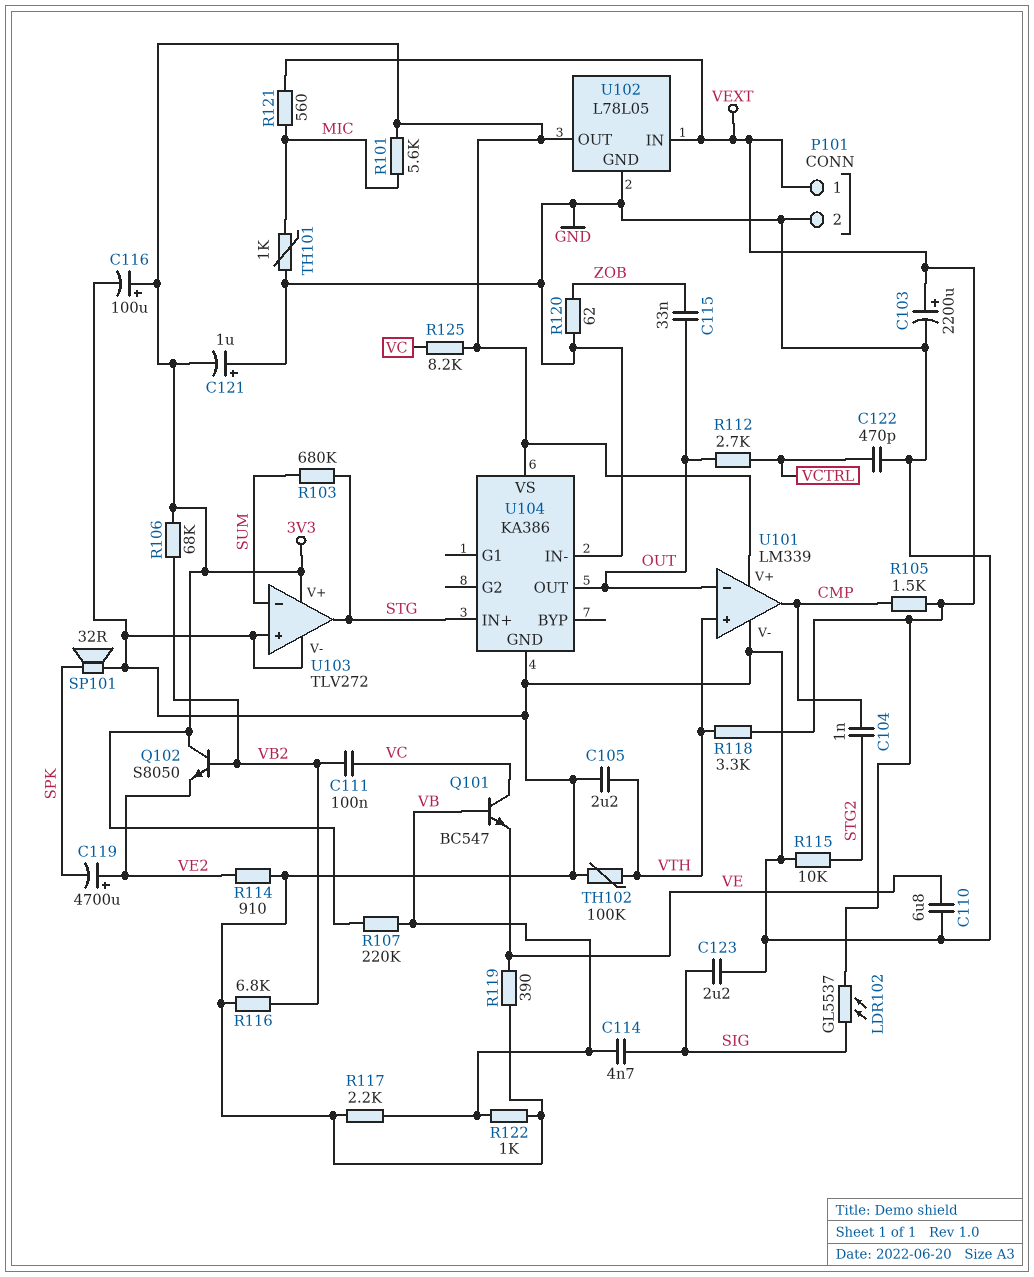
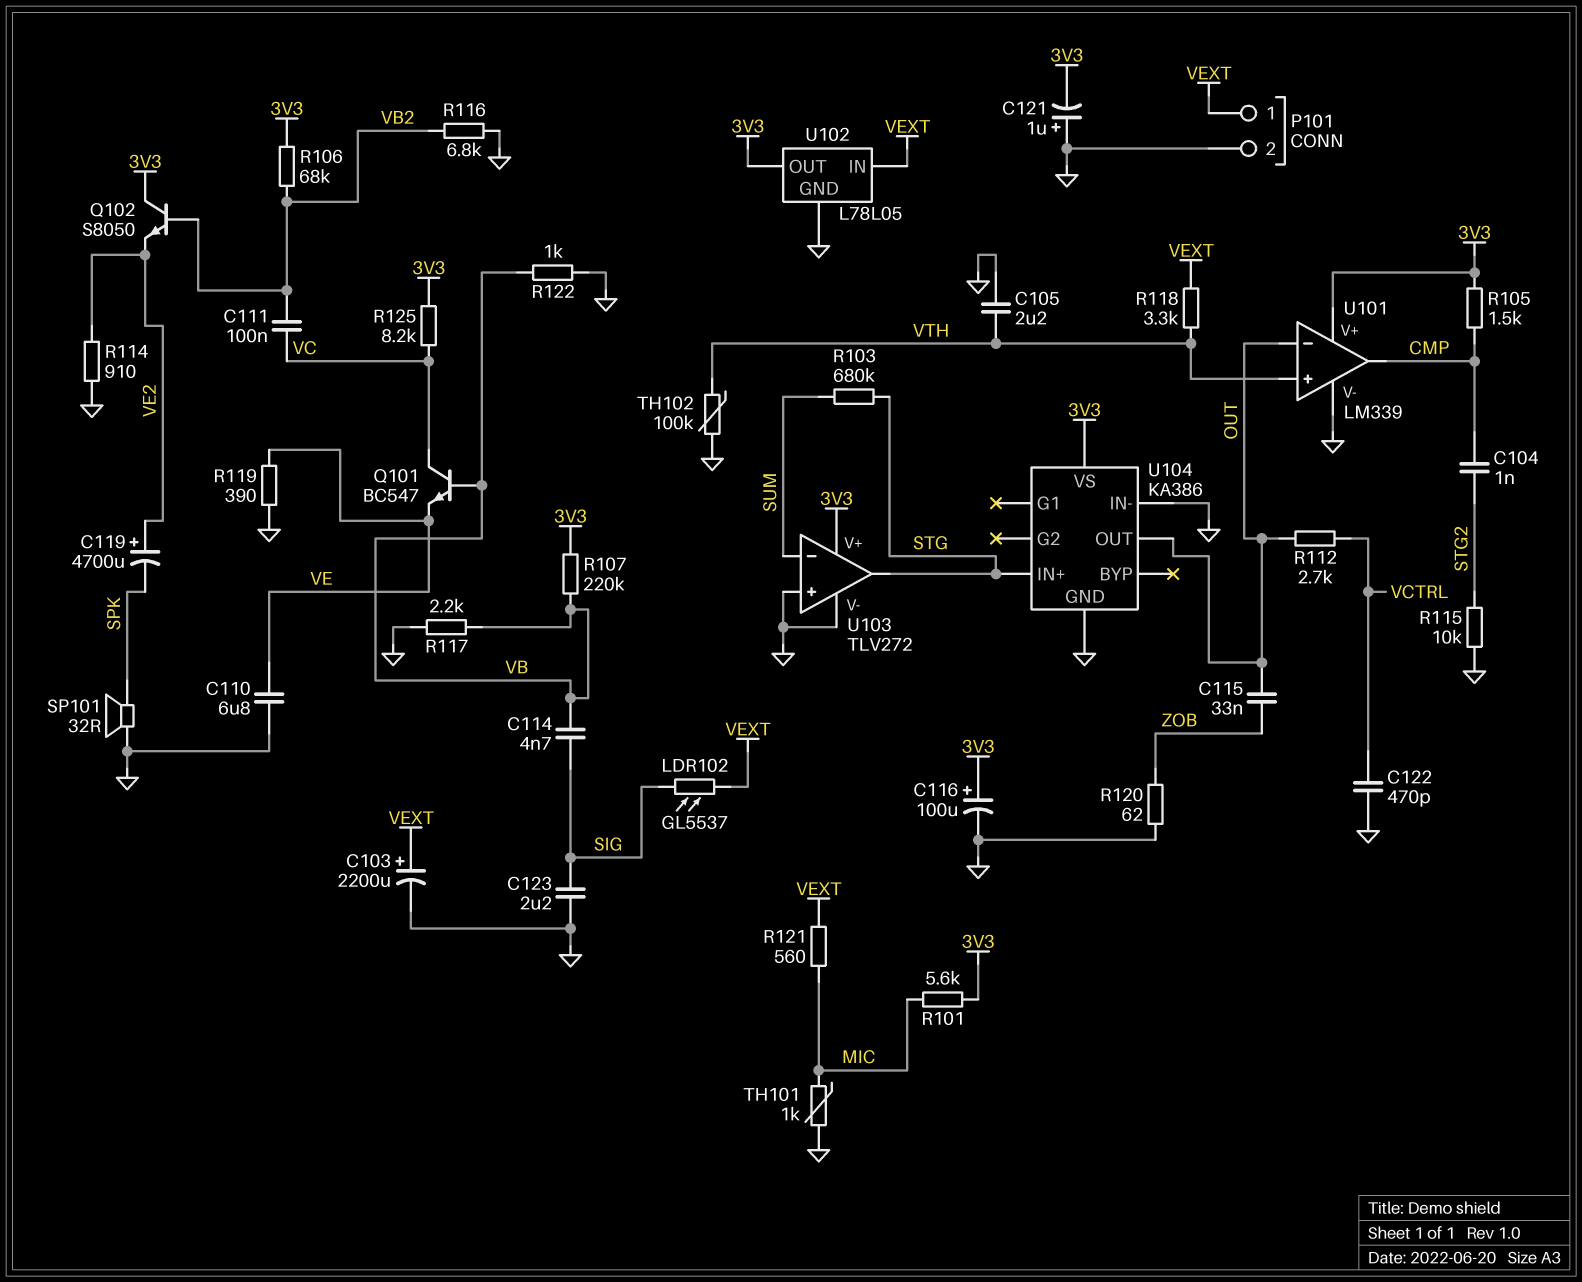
R105: 1.5k (CMP, VEXT) -> 1.5k (3V3, CMP)

